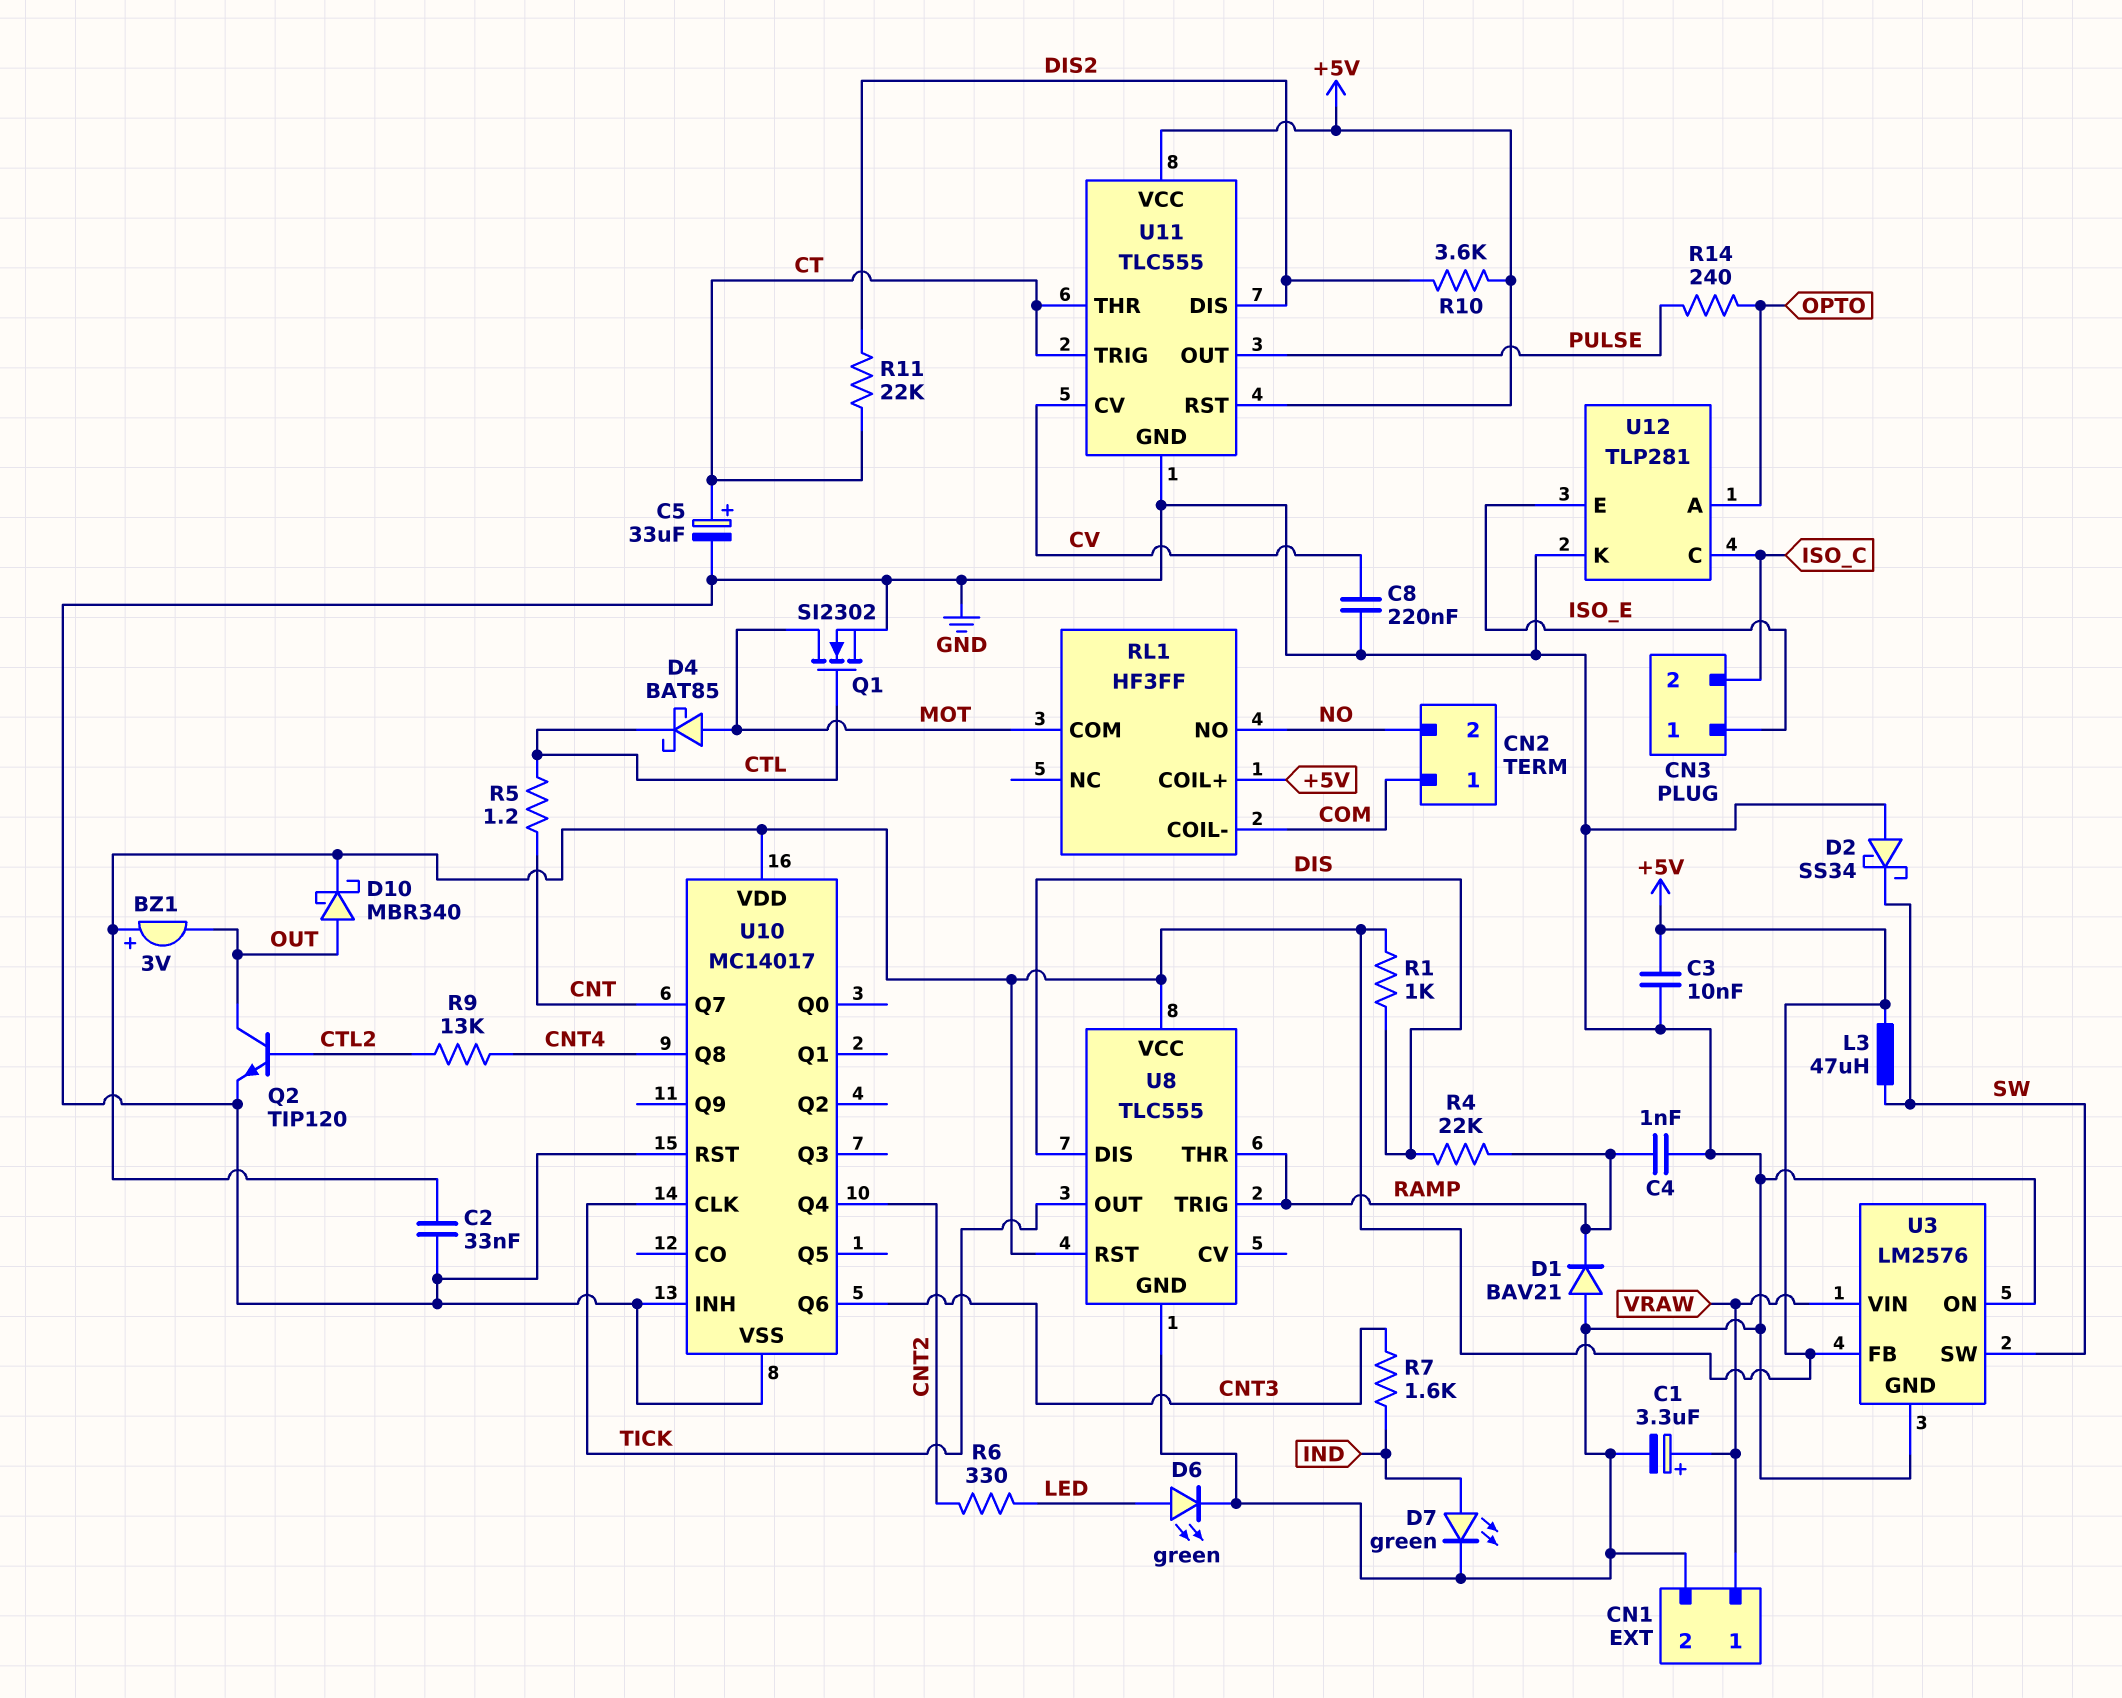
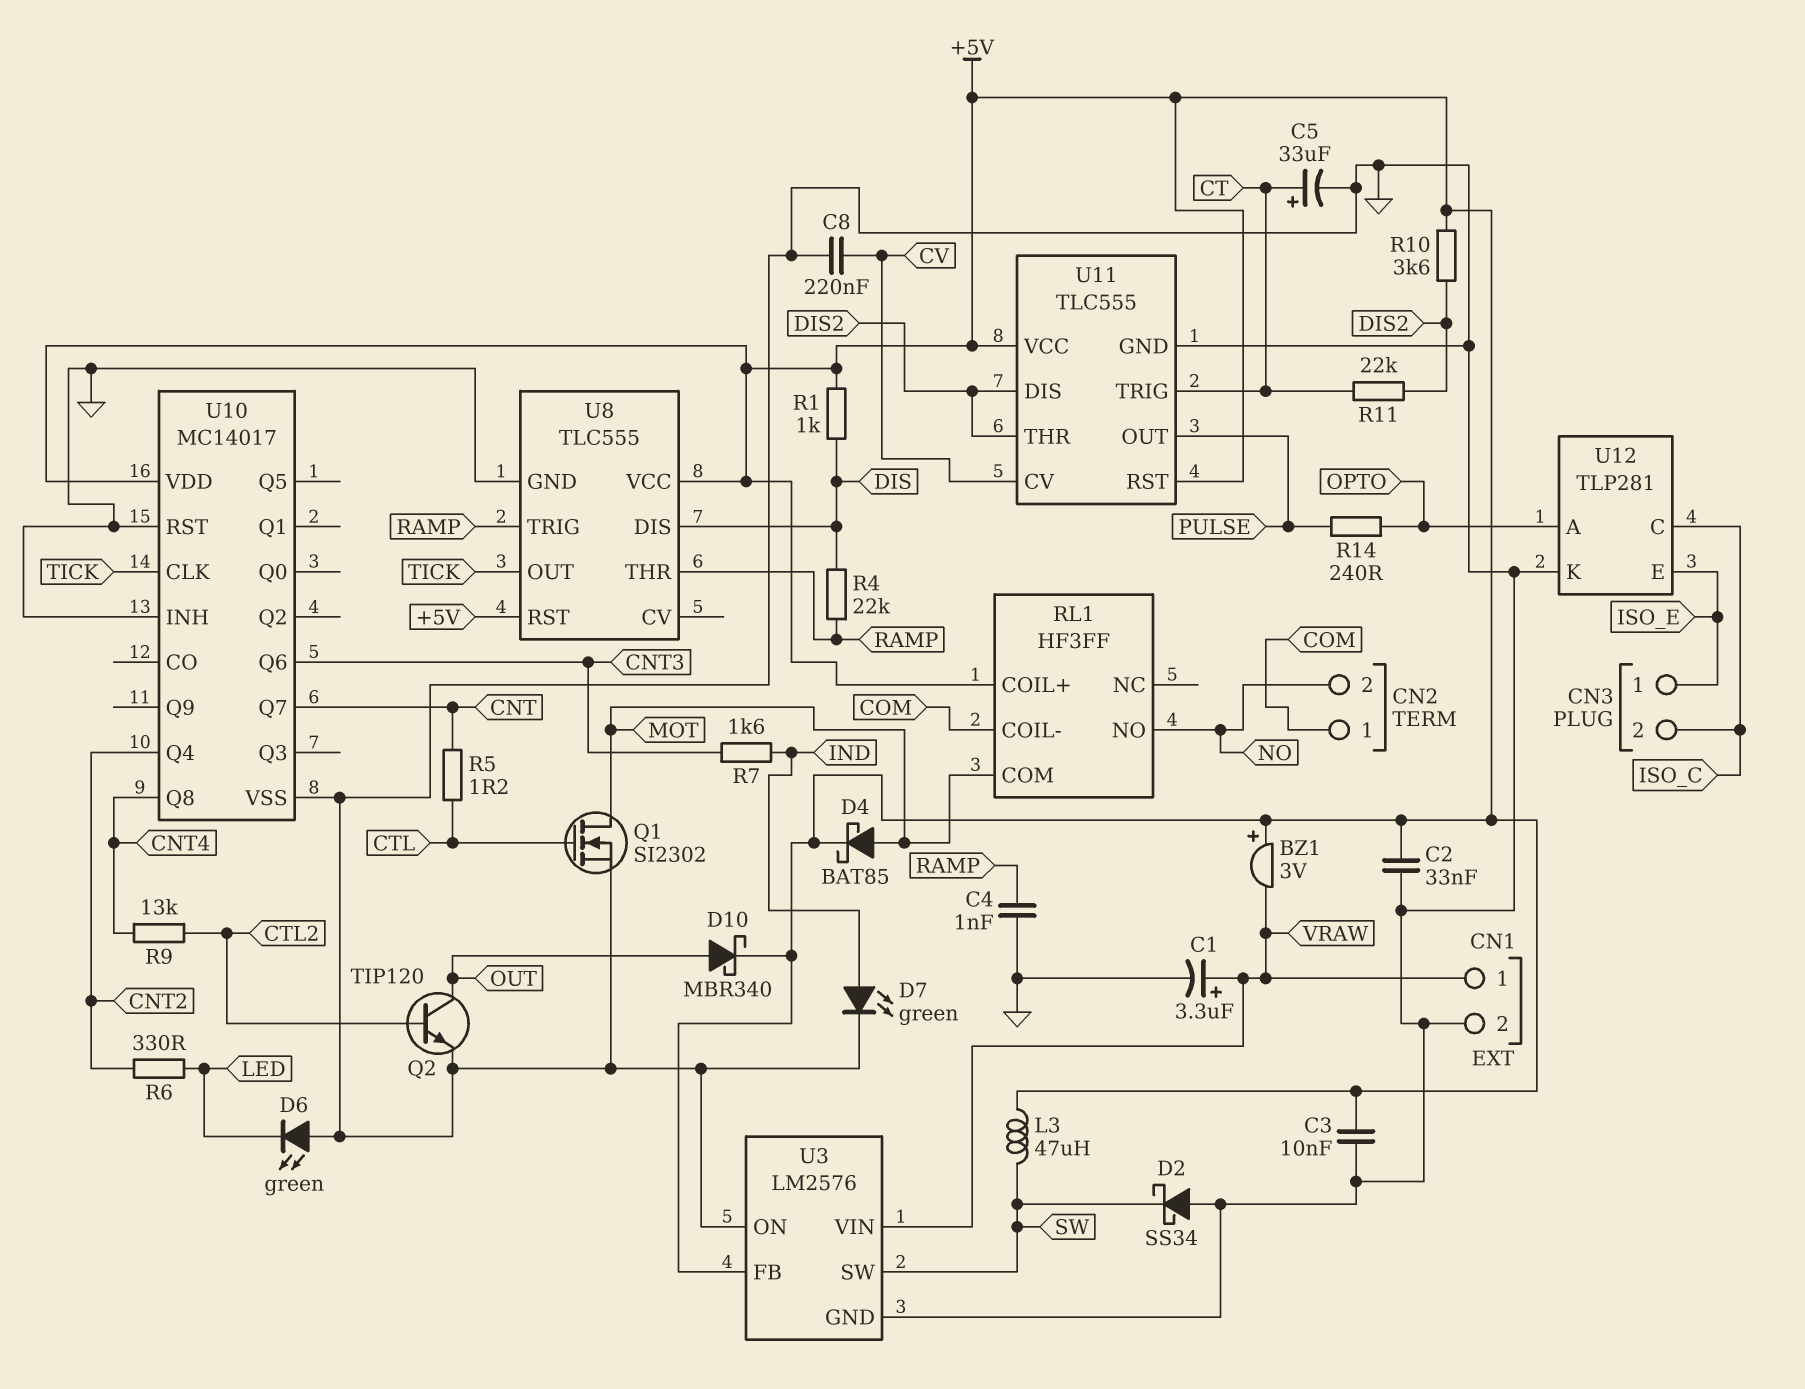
BZ1: buzzer 3V (plus +5V, minus OUT) -> buzzer 3V (plus +5V, minus VRAW)
D1: diode BAV21 (A GND, K RAMP) -> none
D4: schottky BAT85 (A MOT, K CTL) -> schottky BAT85 (A MOT, K +5V)
D6: LED green (A LED, K GND) -> LED green (A GND, K LED)
U11 pin THR: CT -> DIS2

